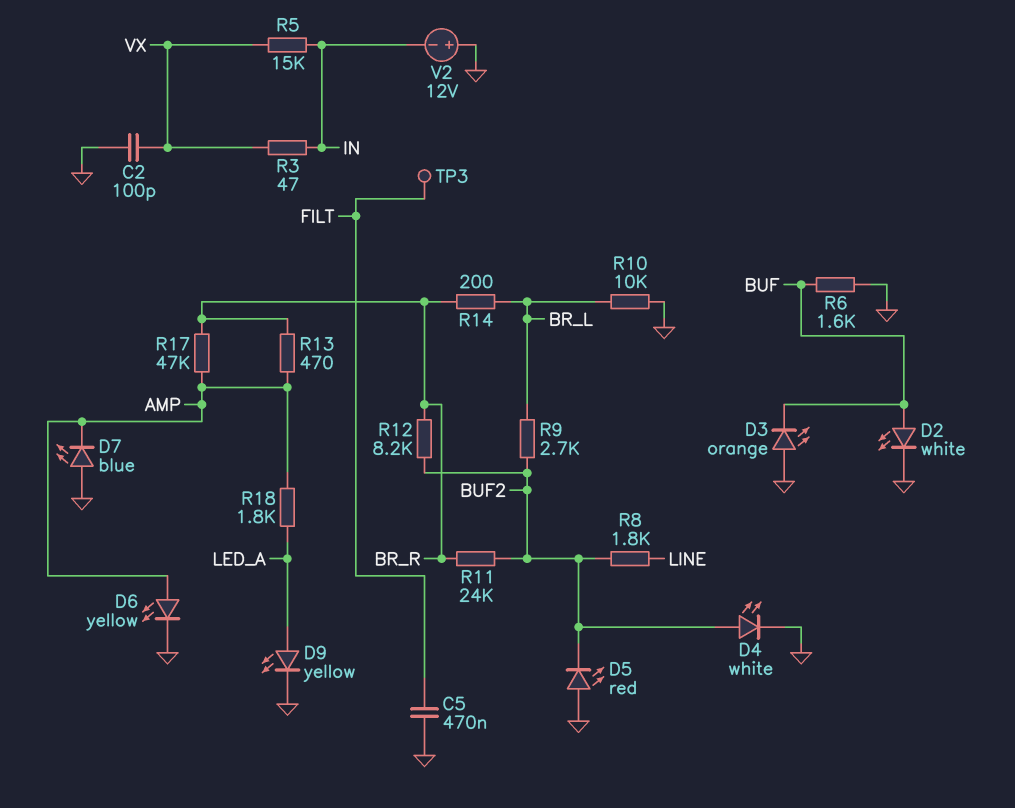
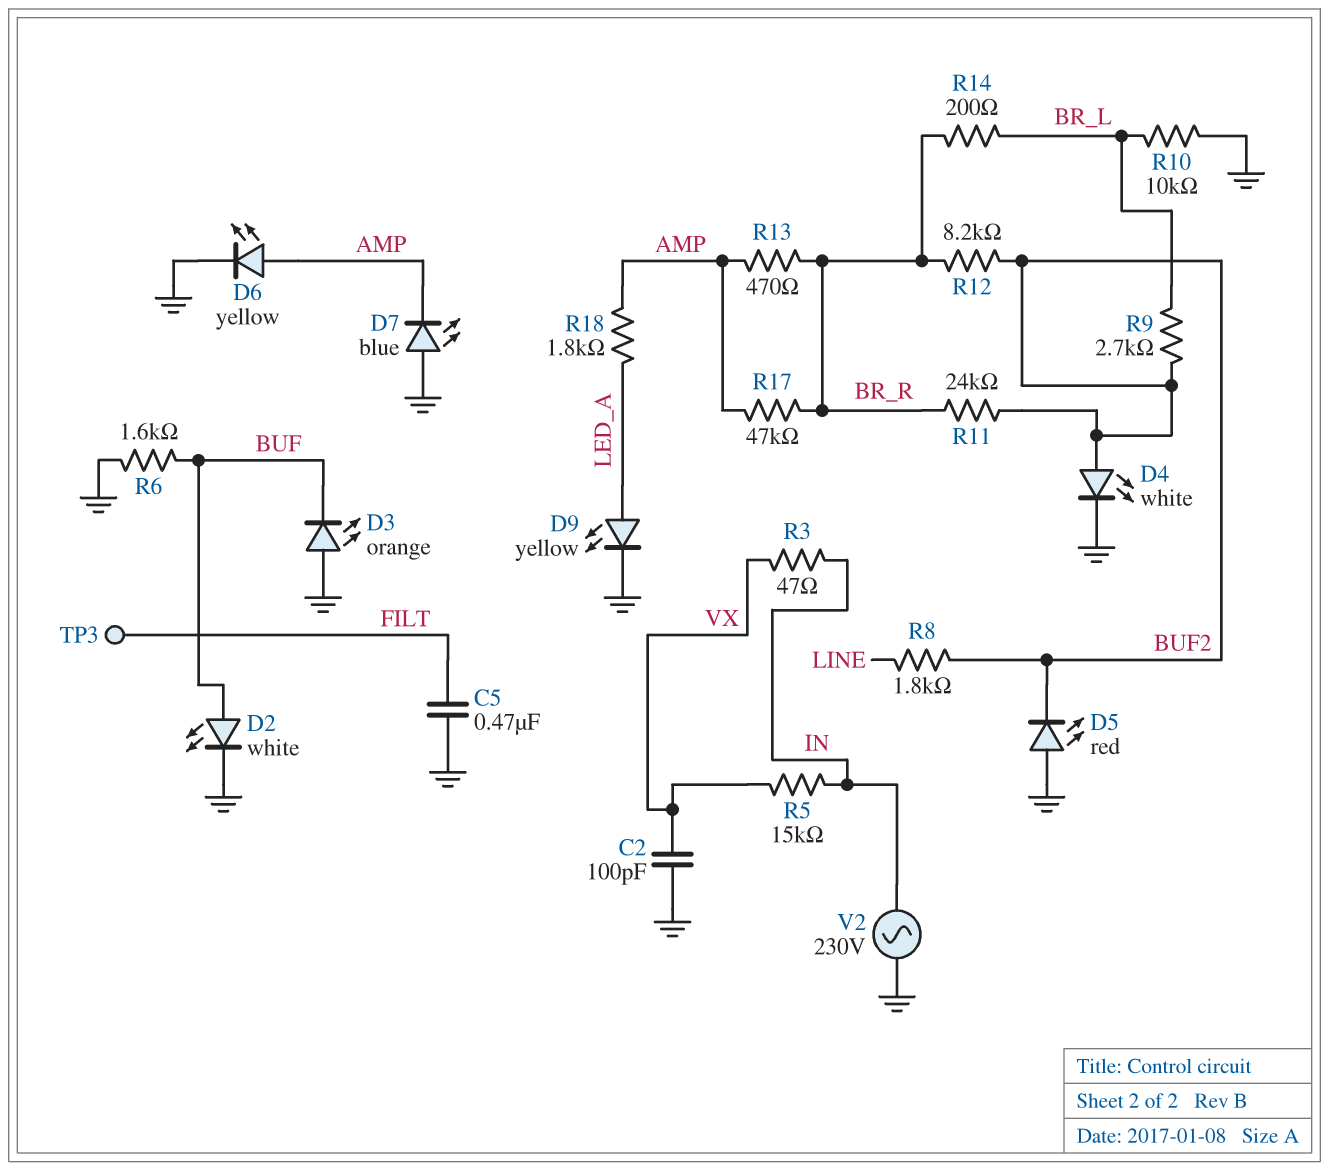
V2: 12V (plus GND, minus IN) -> AC 230V (GND, IN)

